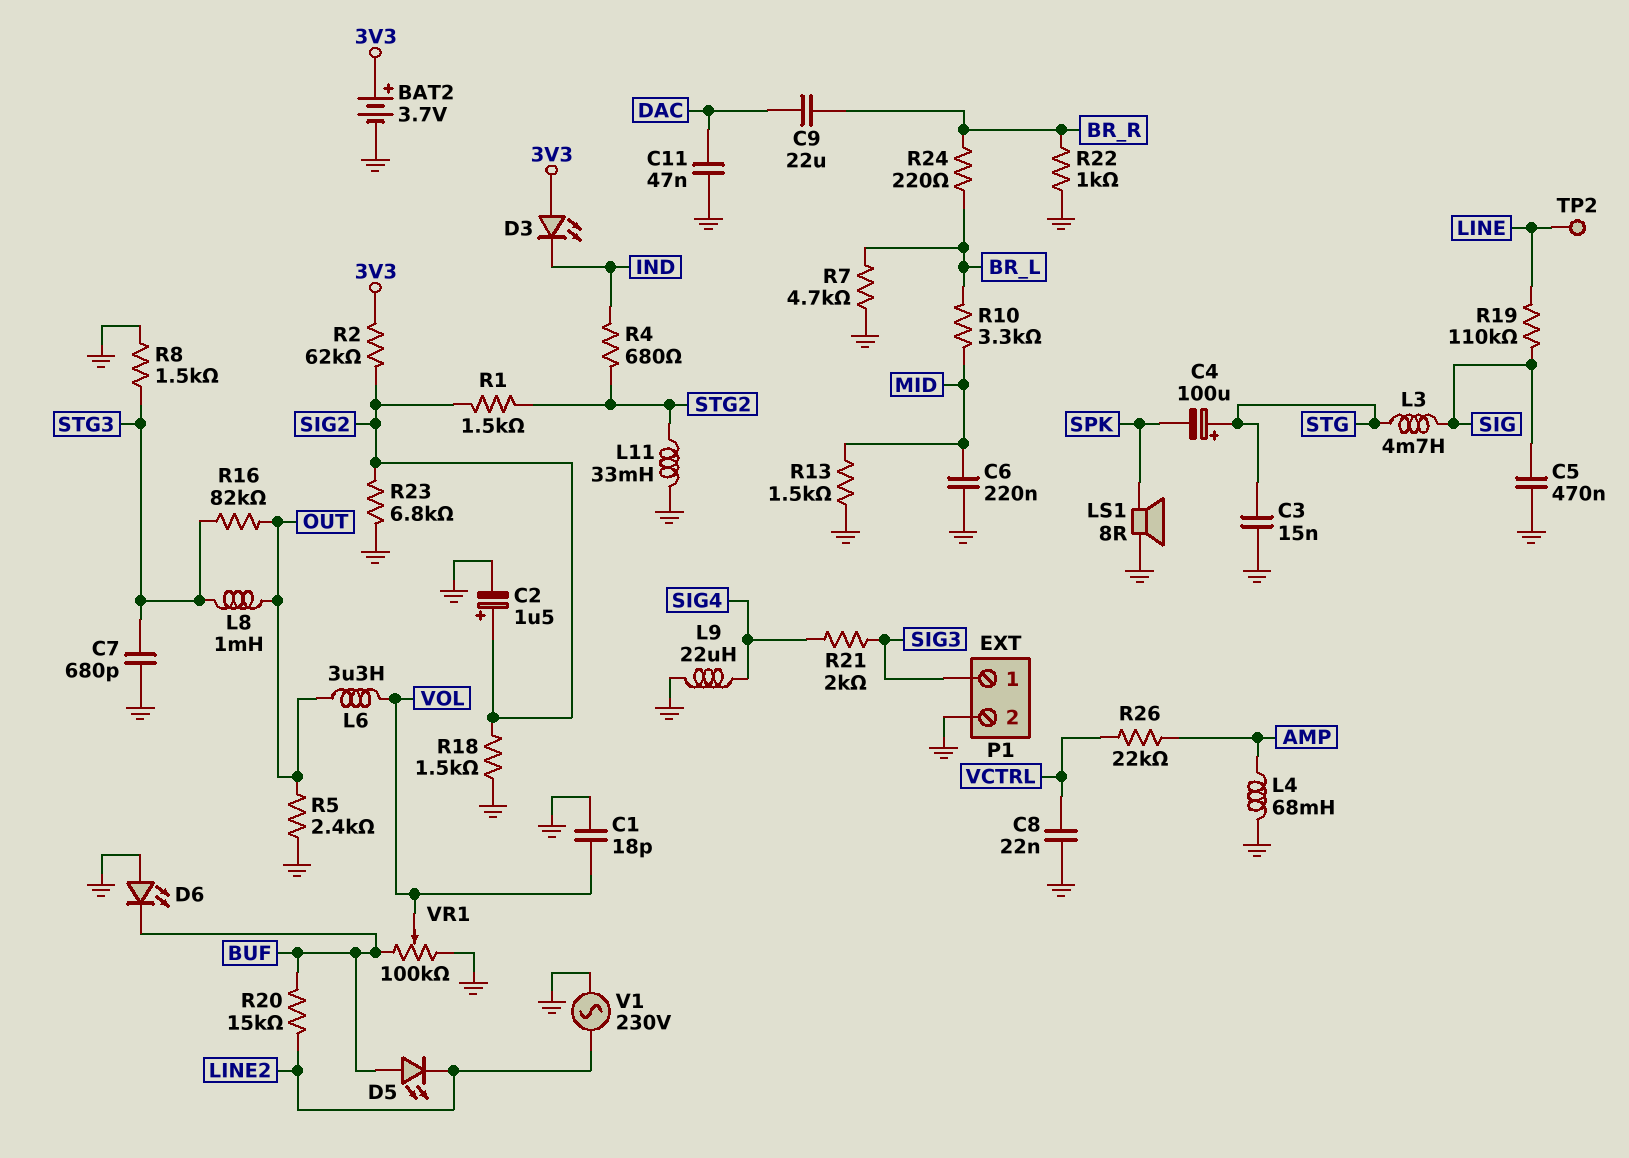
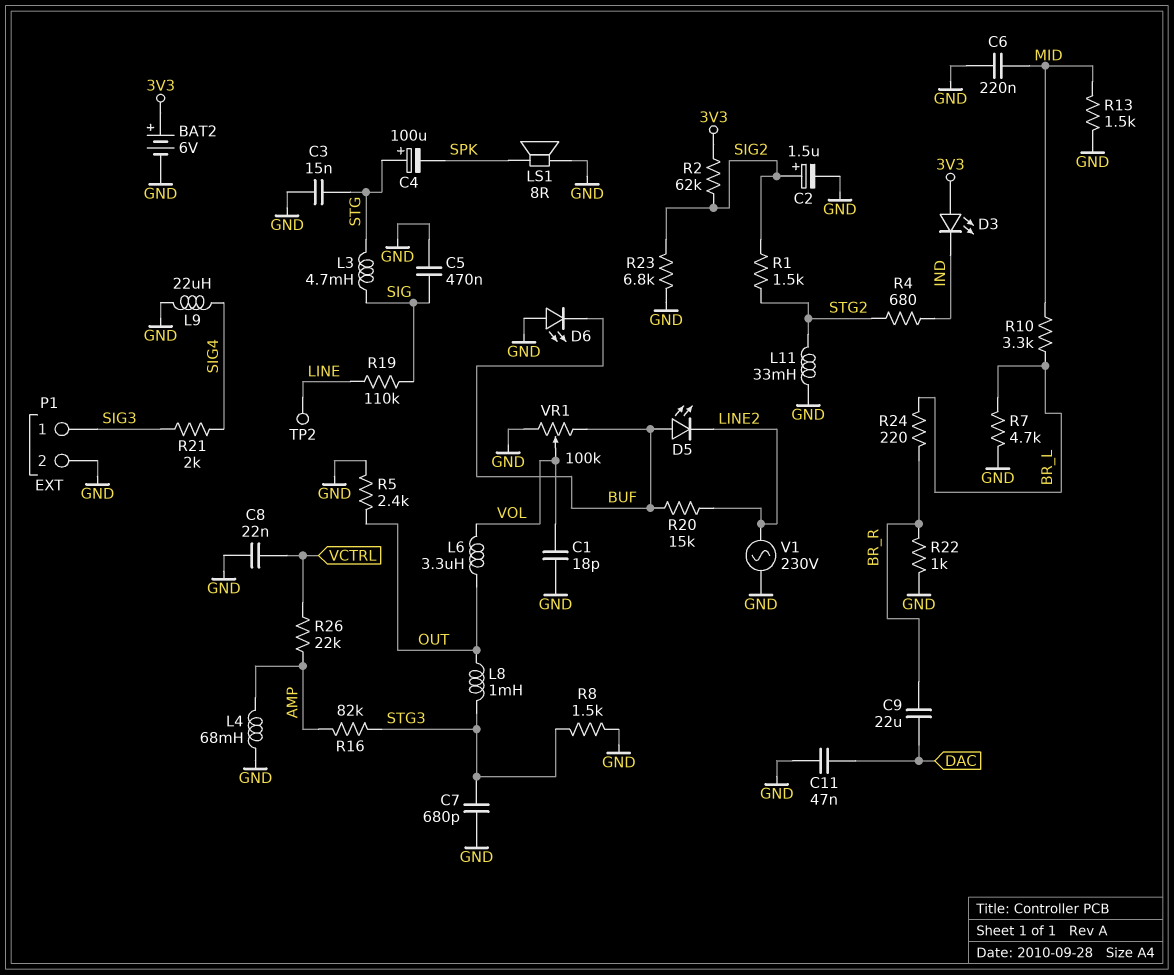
BAT2: 3.7V (plus 3V3, minus GND) -> 6V (plus 3V3, minus GND)
R16: 82k (OUT, STG3) -> 82k (AMP, STG3)
R18: 1.5k (GND, SIG2) -> none

